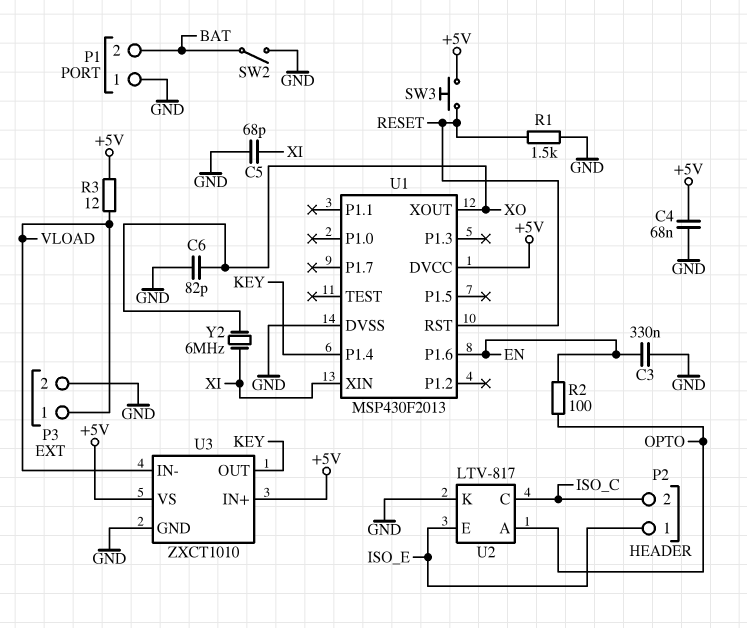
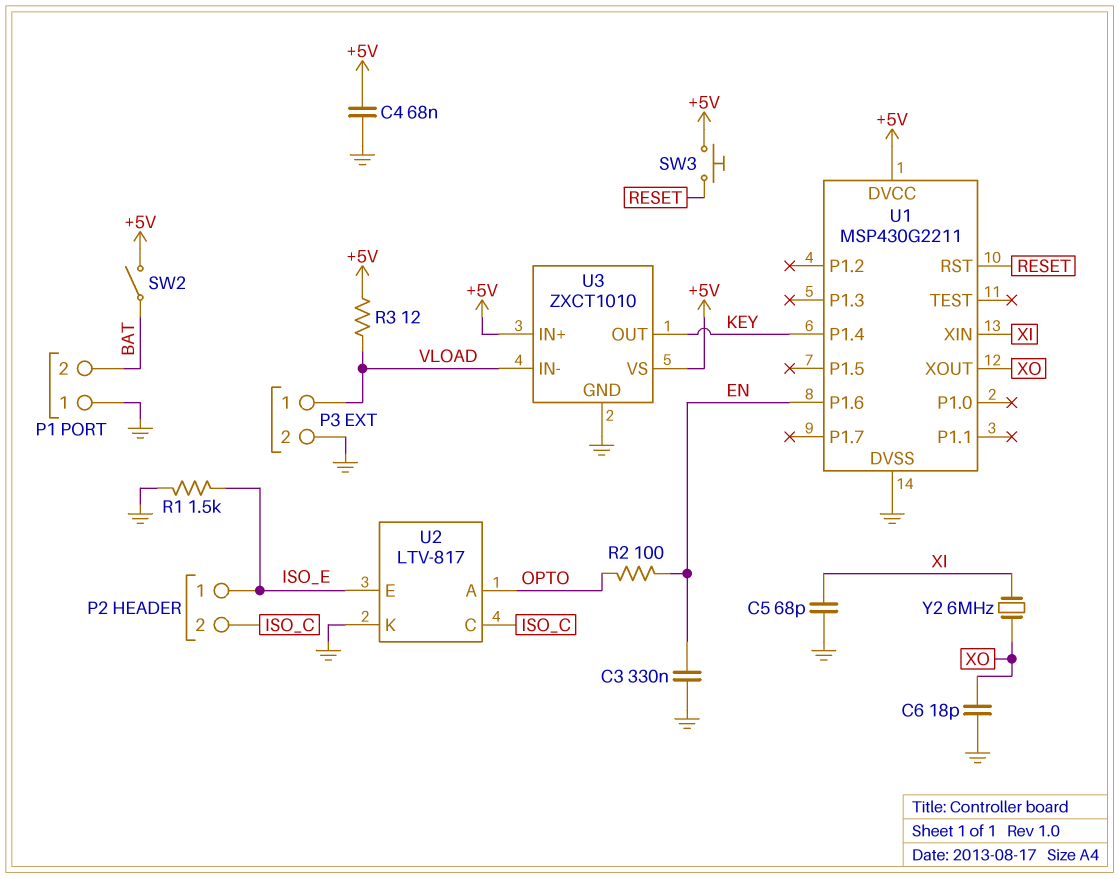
C6: 82pF (GND, XO) -> 18pF (GND, XO)
R1: 1.5k (GND, RESET) -> 1.5k (GND, ISO_E)
SW2: switch (BAT, GND) -> switch (+5V, BAT)
U1: MSP430F2013 -> MSP430G2211

